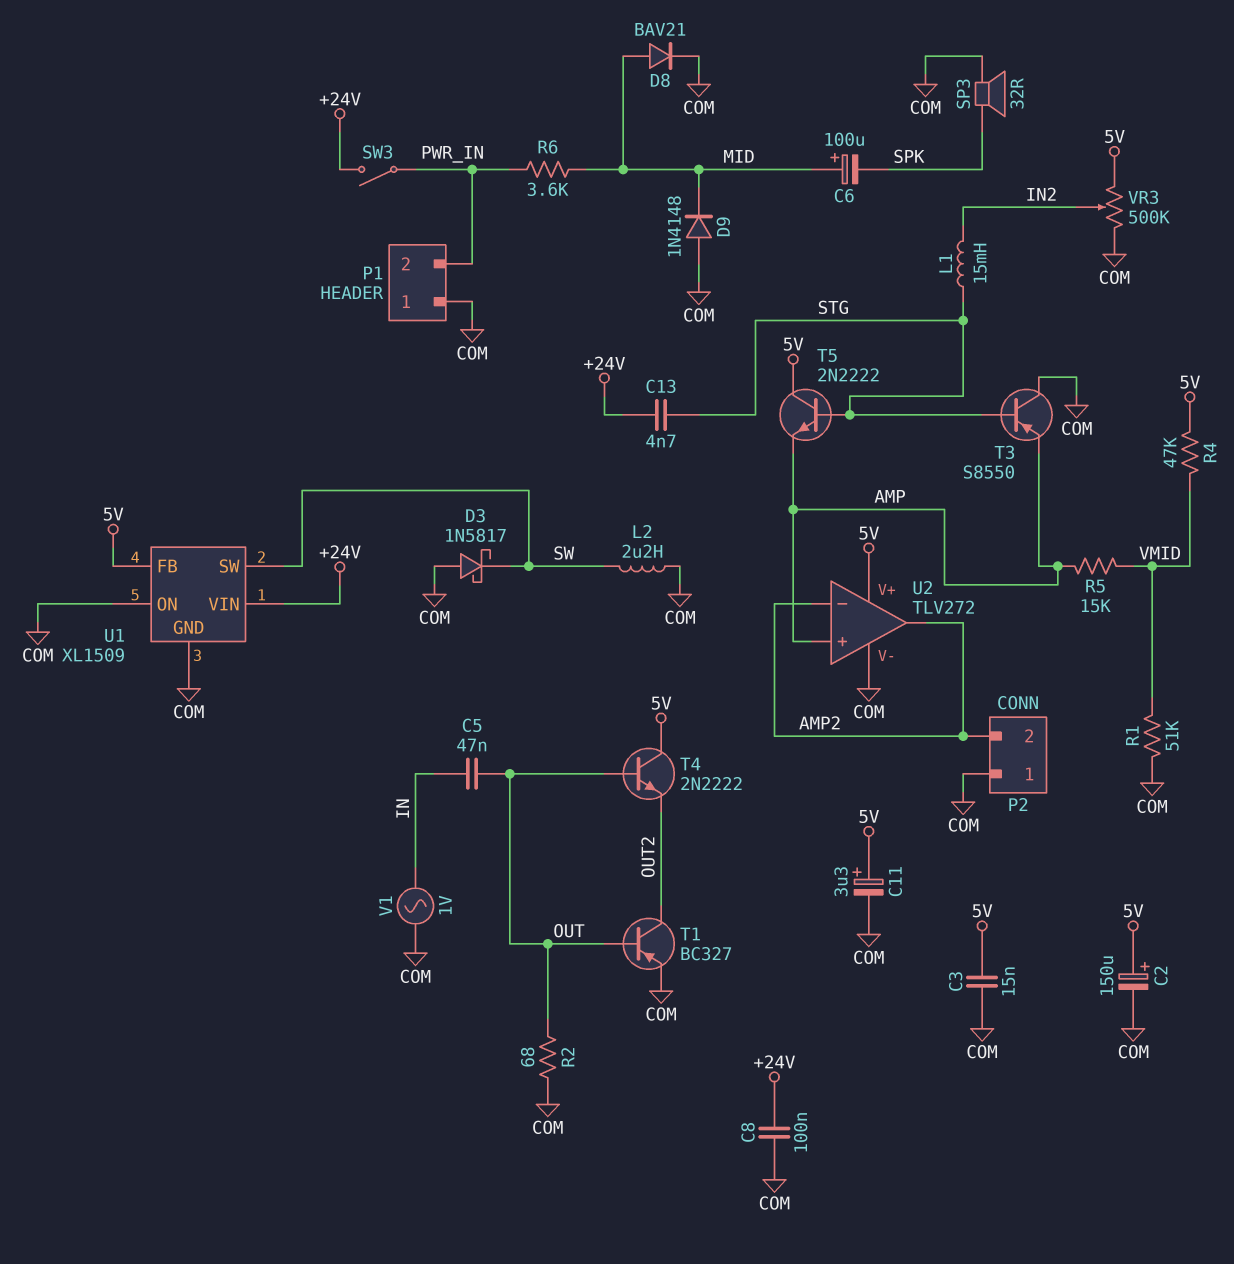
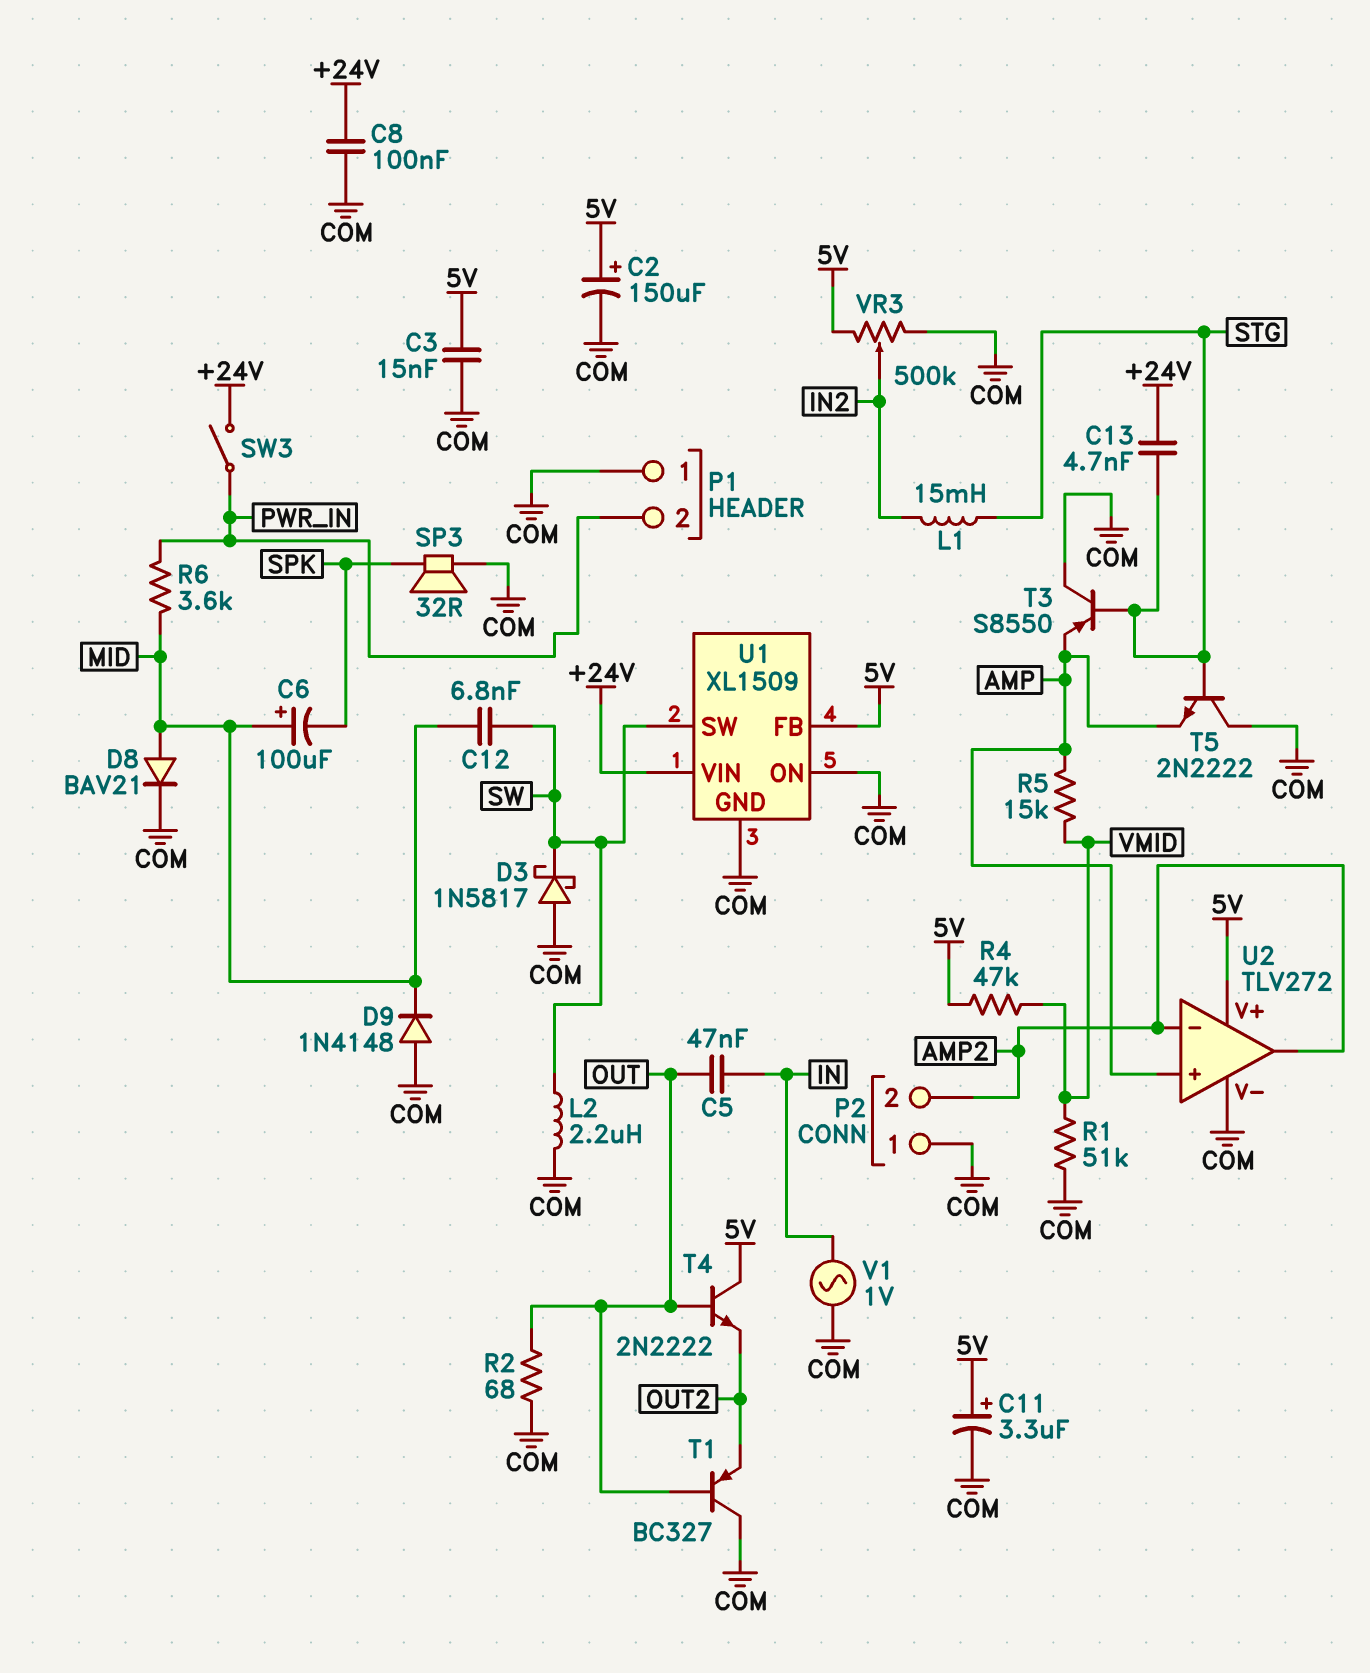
C12: none -> 6.8nF (MID, SW)
T1: PNP BC327 (B OUT, C OUT2, E COM) -> PNP BC327 (B OUT, C COM, E OUT2)
T5: NPN 2N2222 (B STG, C 5V, E AMP) -> NPN 2N2222 (B STG, C COM, E AMP)

